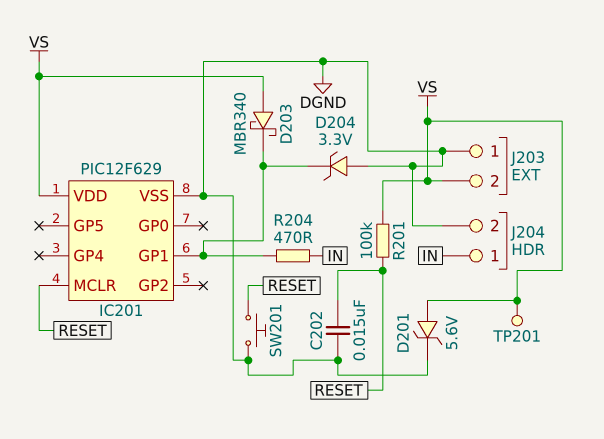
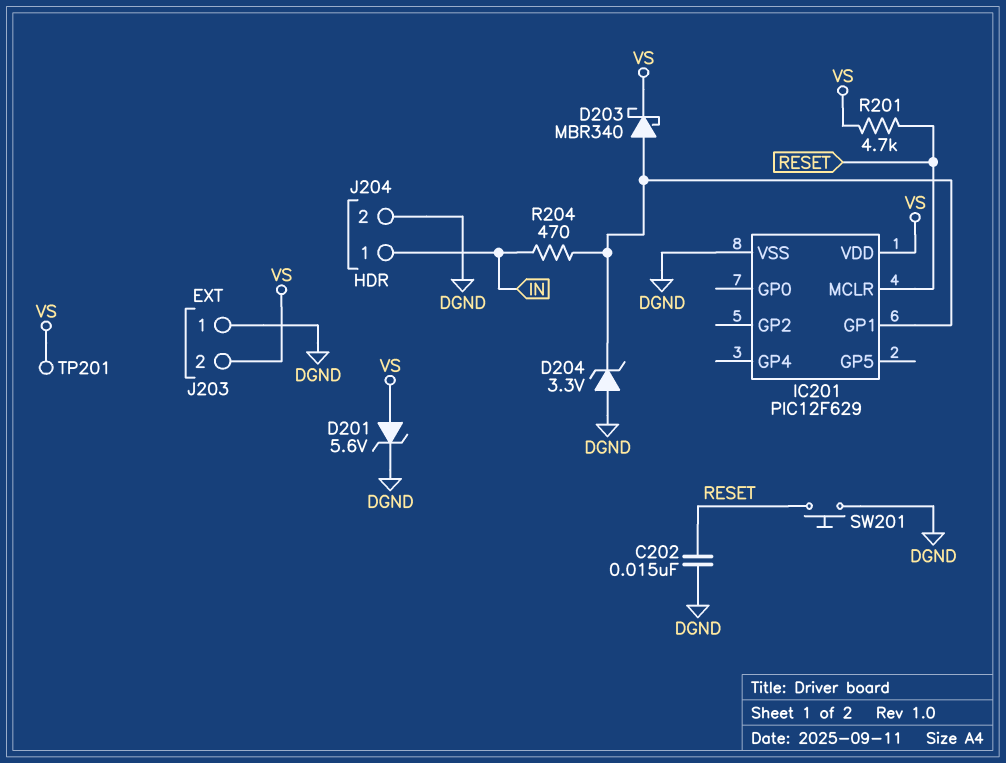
D203: schottky MBR340 (A VS, K IC201/GP1) -> schottky MBR340 (A IC201/GP1, K VS)
R201: 100k (RESET, VS) -> 4.7k (RESET, VS)

